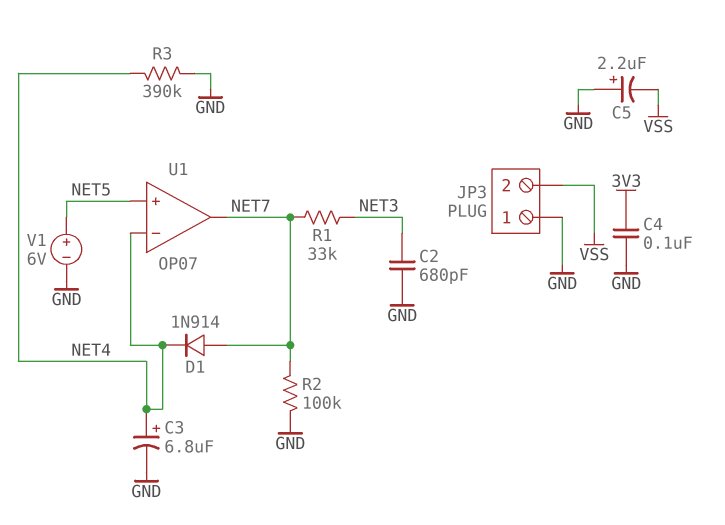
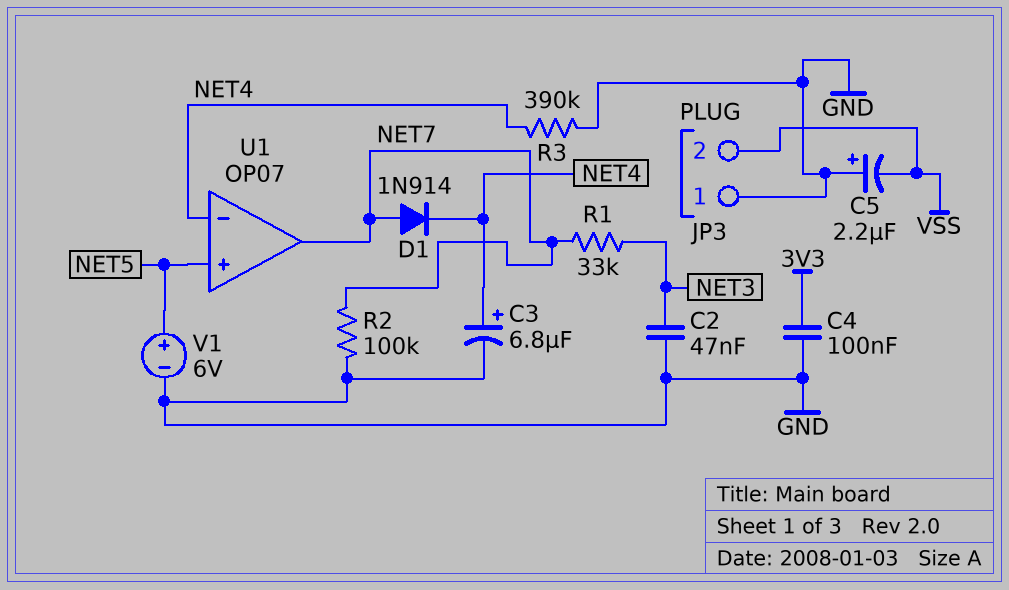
C2: 680pF (GND, NET3) -> 47nF (GND, NET3)

